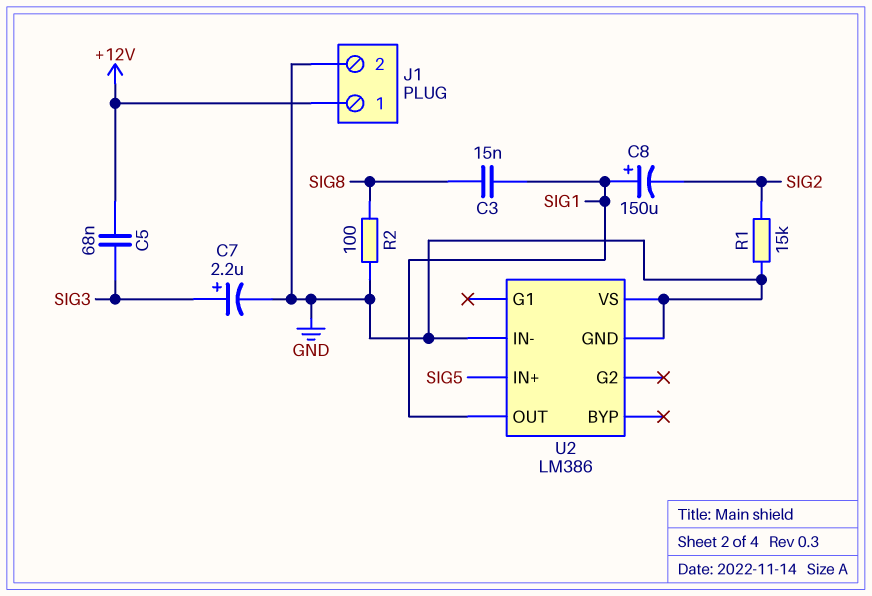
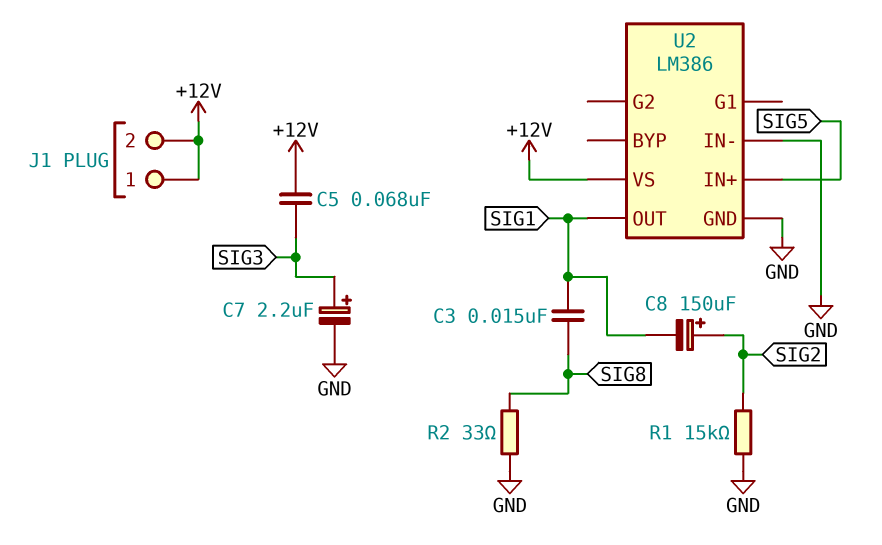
C8: 150uF (plus SIG1, minus SIG2) -> 150uF (plus SIG2, minus SIG1)
J1 pin 2: GND -> +12V
R2: 100 (GND, SIG8) -> 33 (GND, SIG8)
U2 pin VS: GND -> +12V

